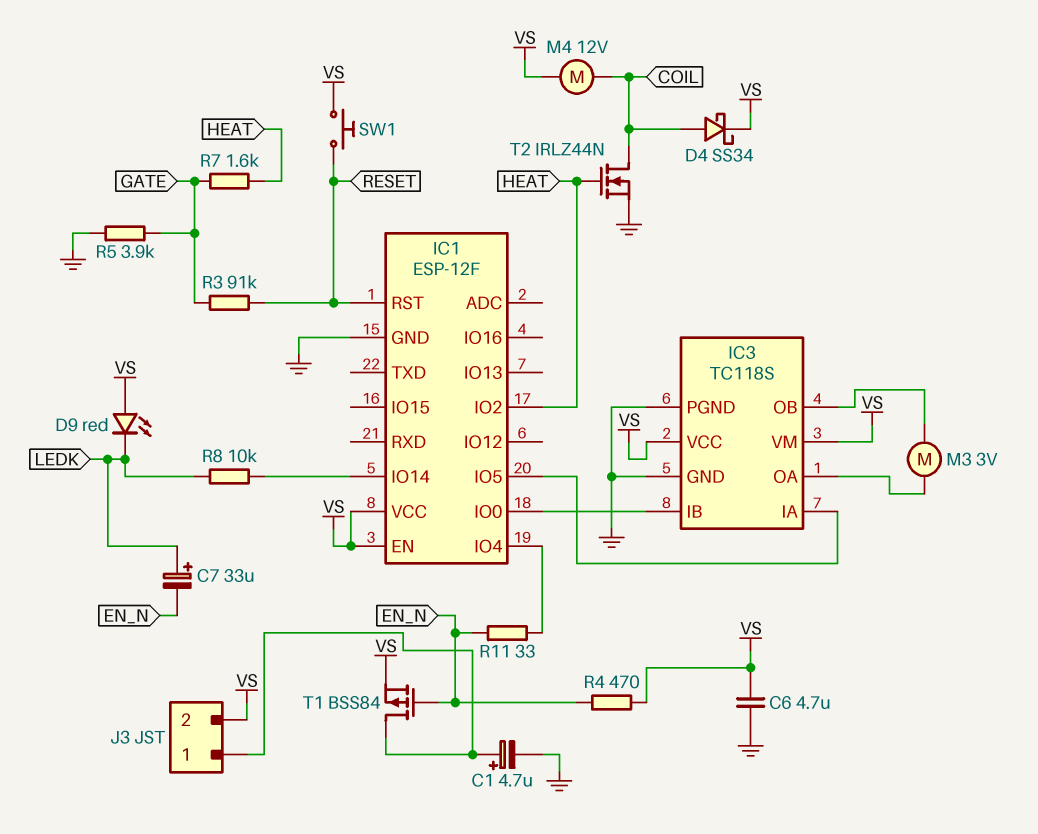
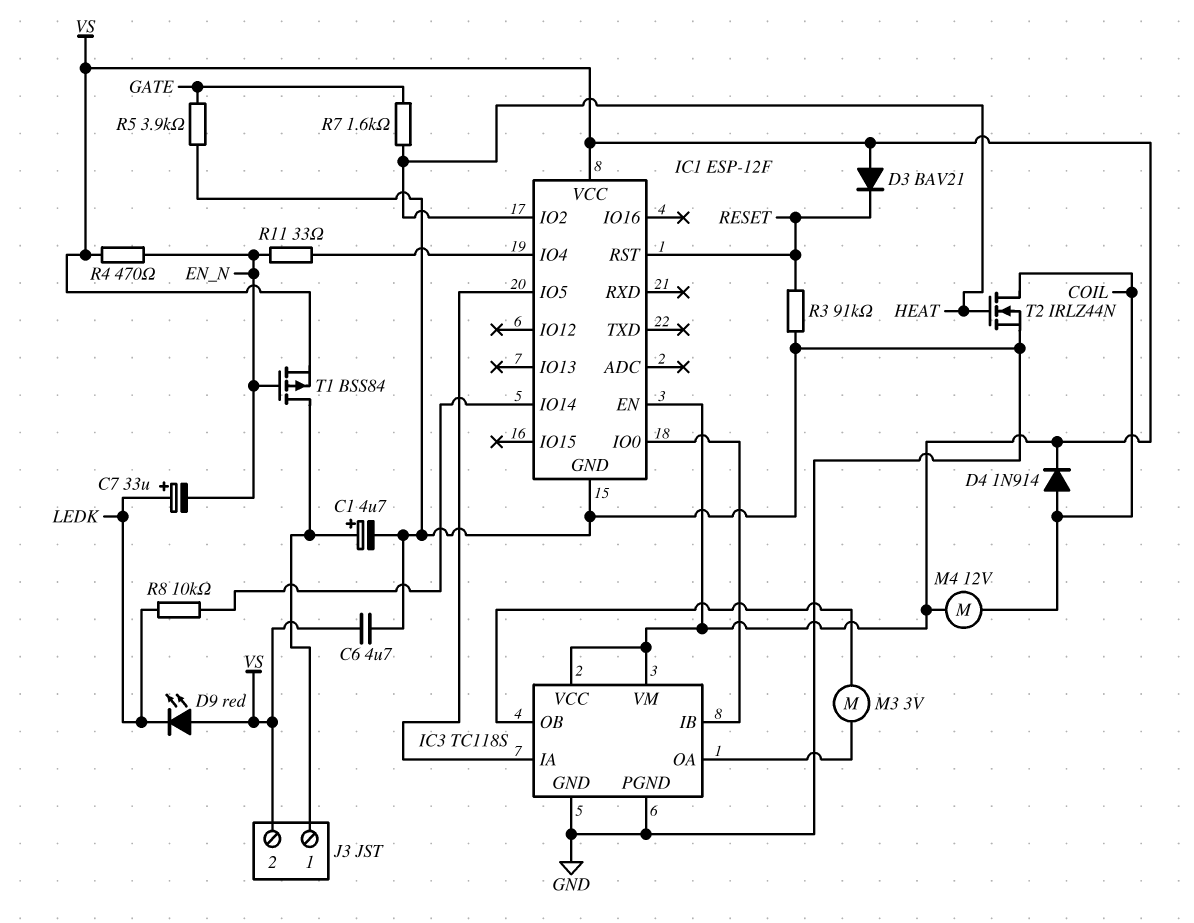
D3: none -> diode BAV21 (A VS, K RESET)
D4: schottky SS34 (A COIL, K VS) -> diode 1N914 (A COIL, K VS)
R3: 91k (GATE, RESET) -> 91k (GND, RESET)
SW1: button (RESET, VS) -> none

